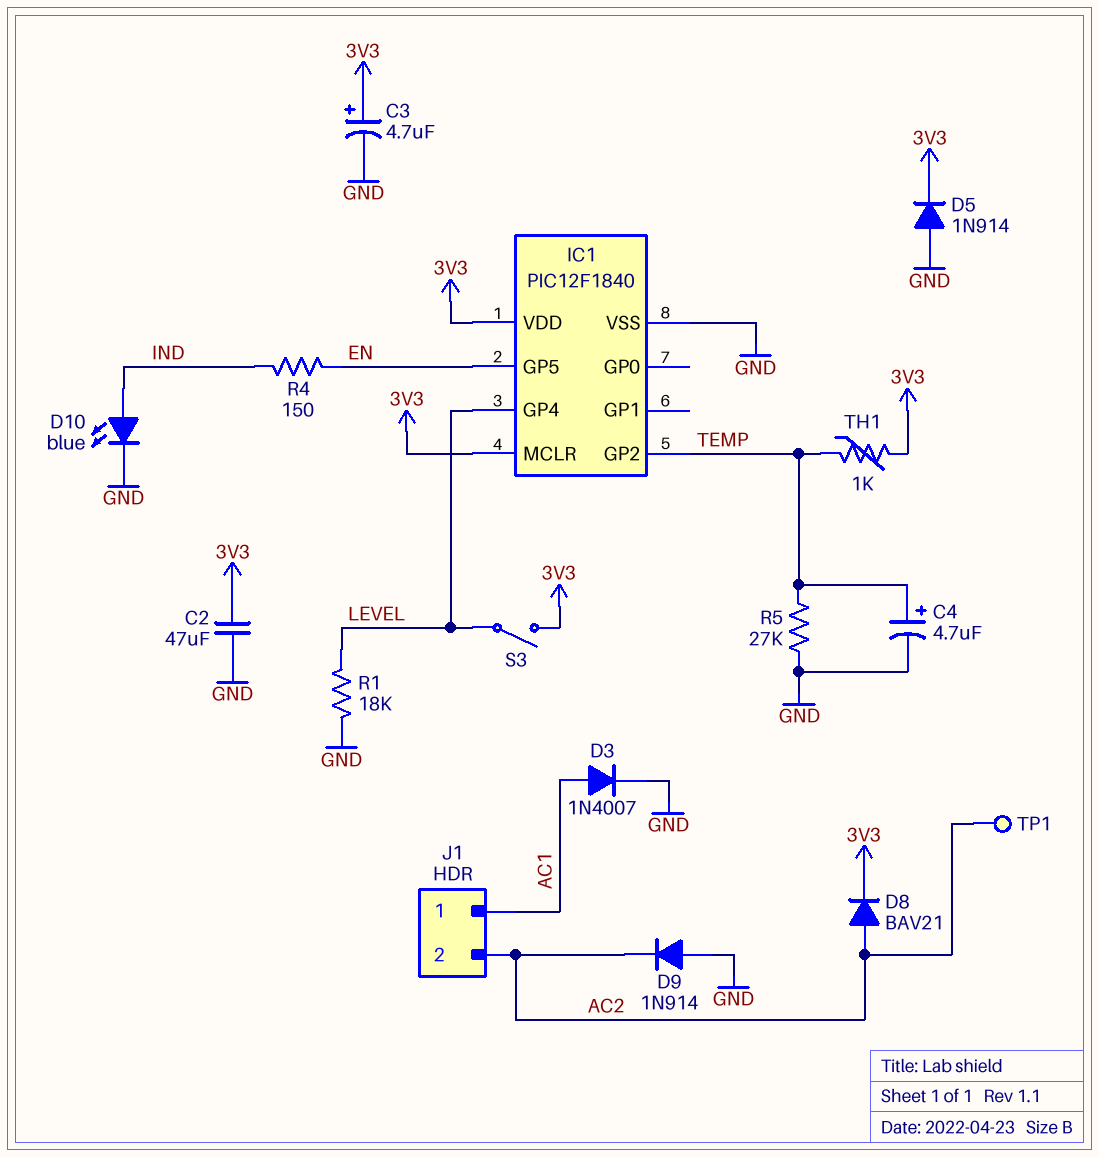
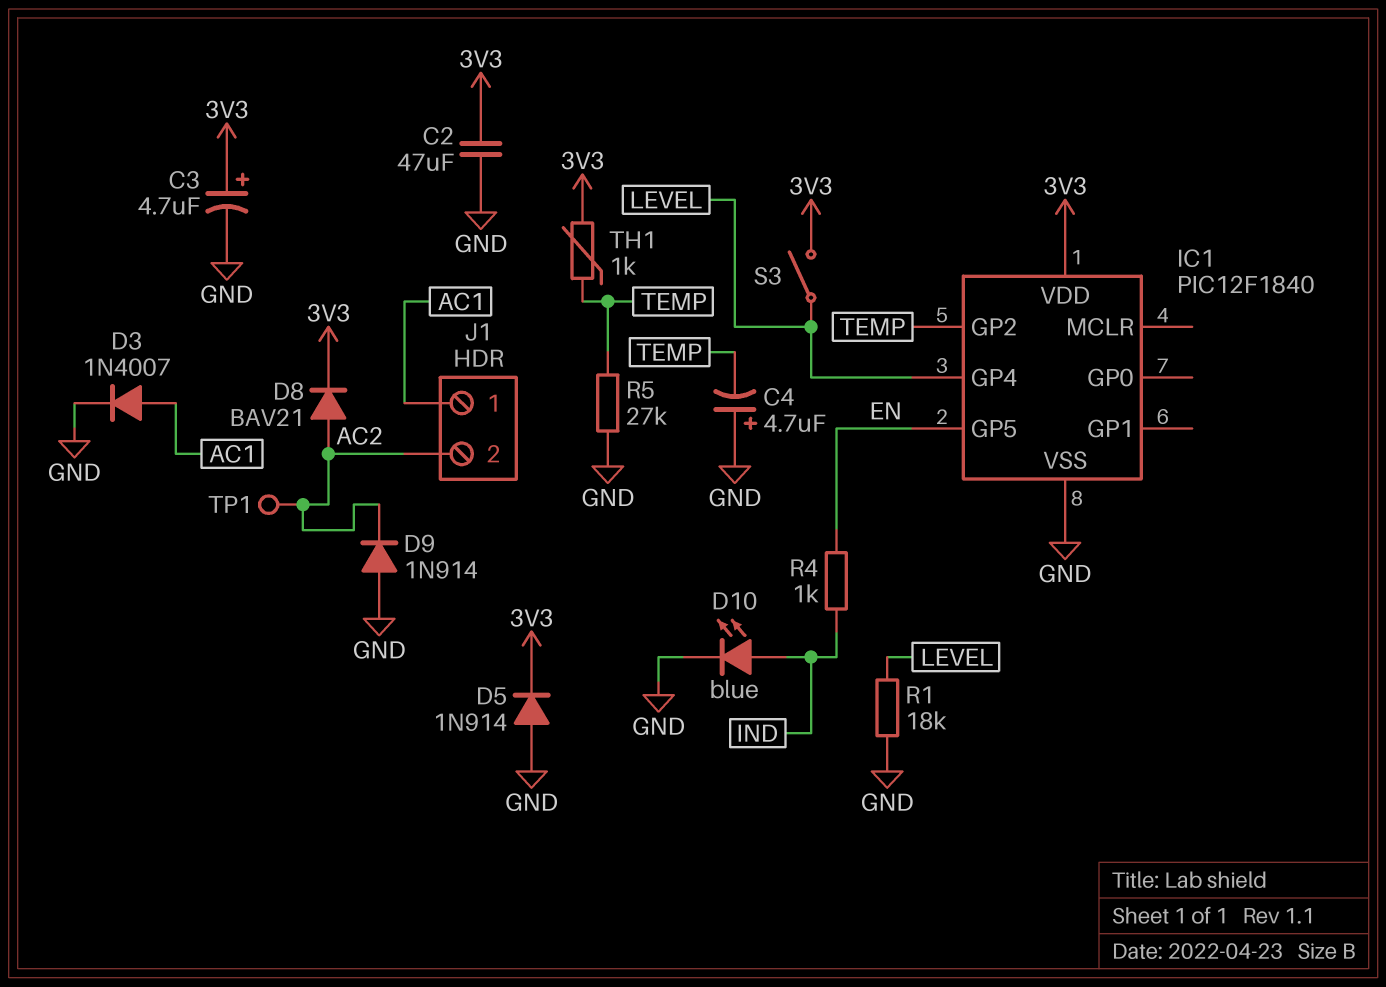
C4: 4.7uF (plus TEMP, minus GND) -> 4.7uF (plus GND, minus TEMP)
IC1 pin MCLR: 3V3 -> none
R4: 150 (EN, IND) -> 1k (EN, IND)

